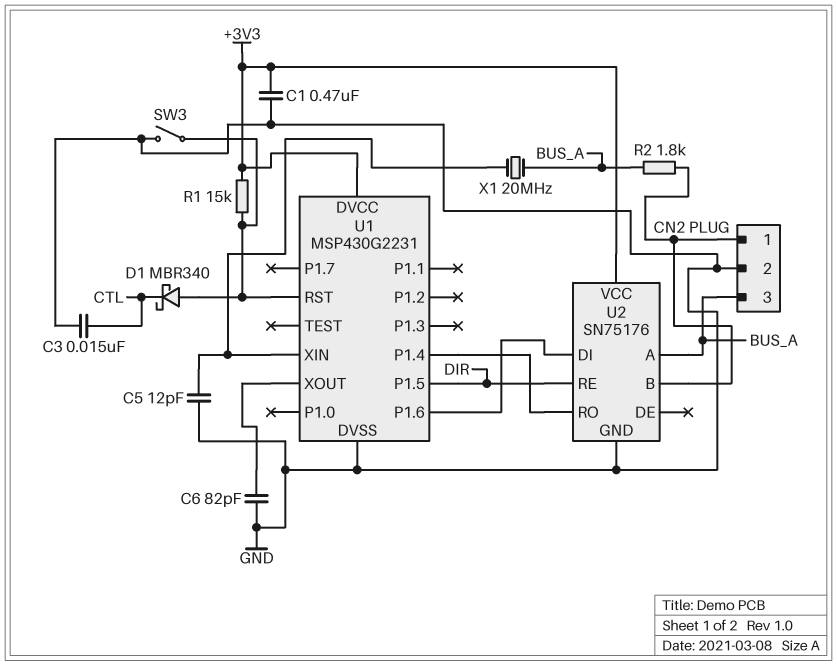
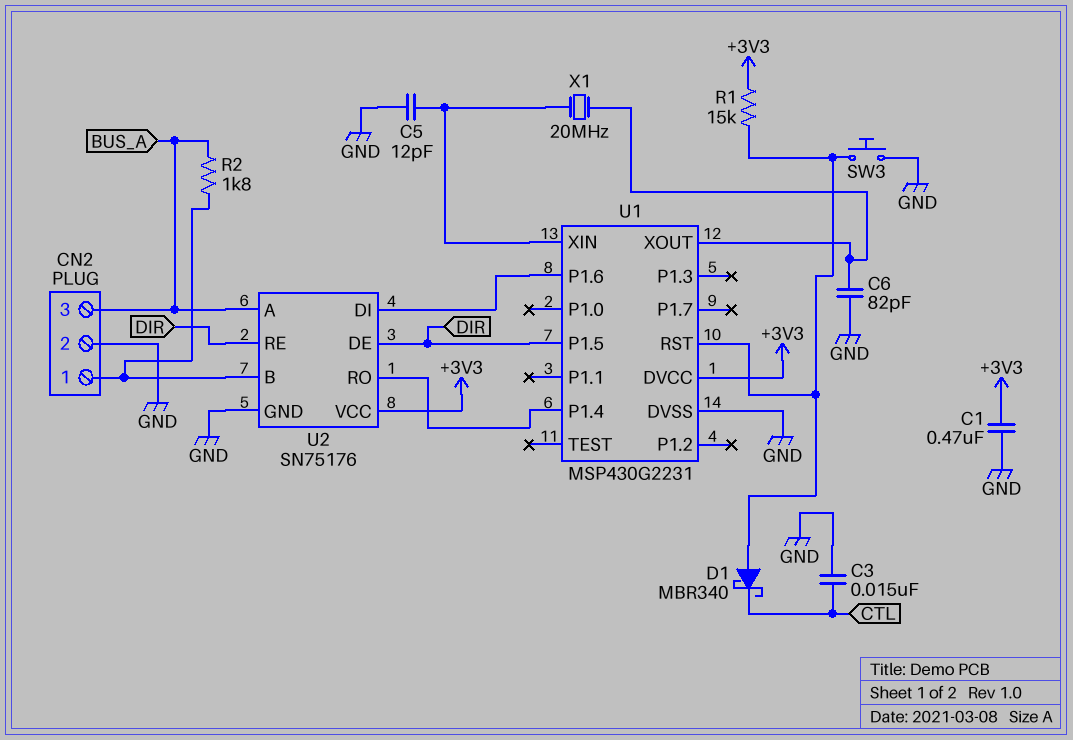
SW3: switch (GND, U1/RST) -> button (GND, U1/RST)
U2 pin DE: none -> DIR
X1: 20MHz (BUS_A, U1/XIN) -> 20MHz (U1/XIN, U1/XOUT)

